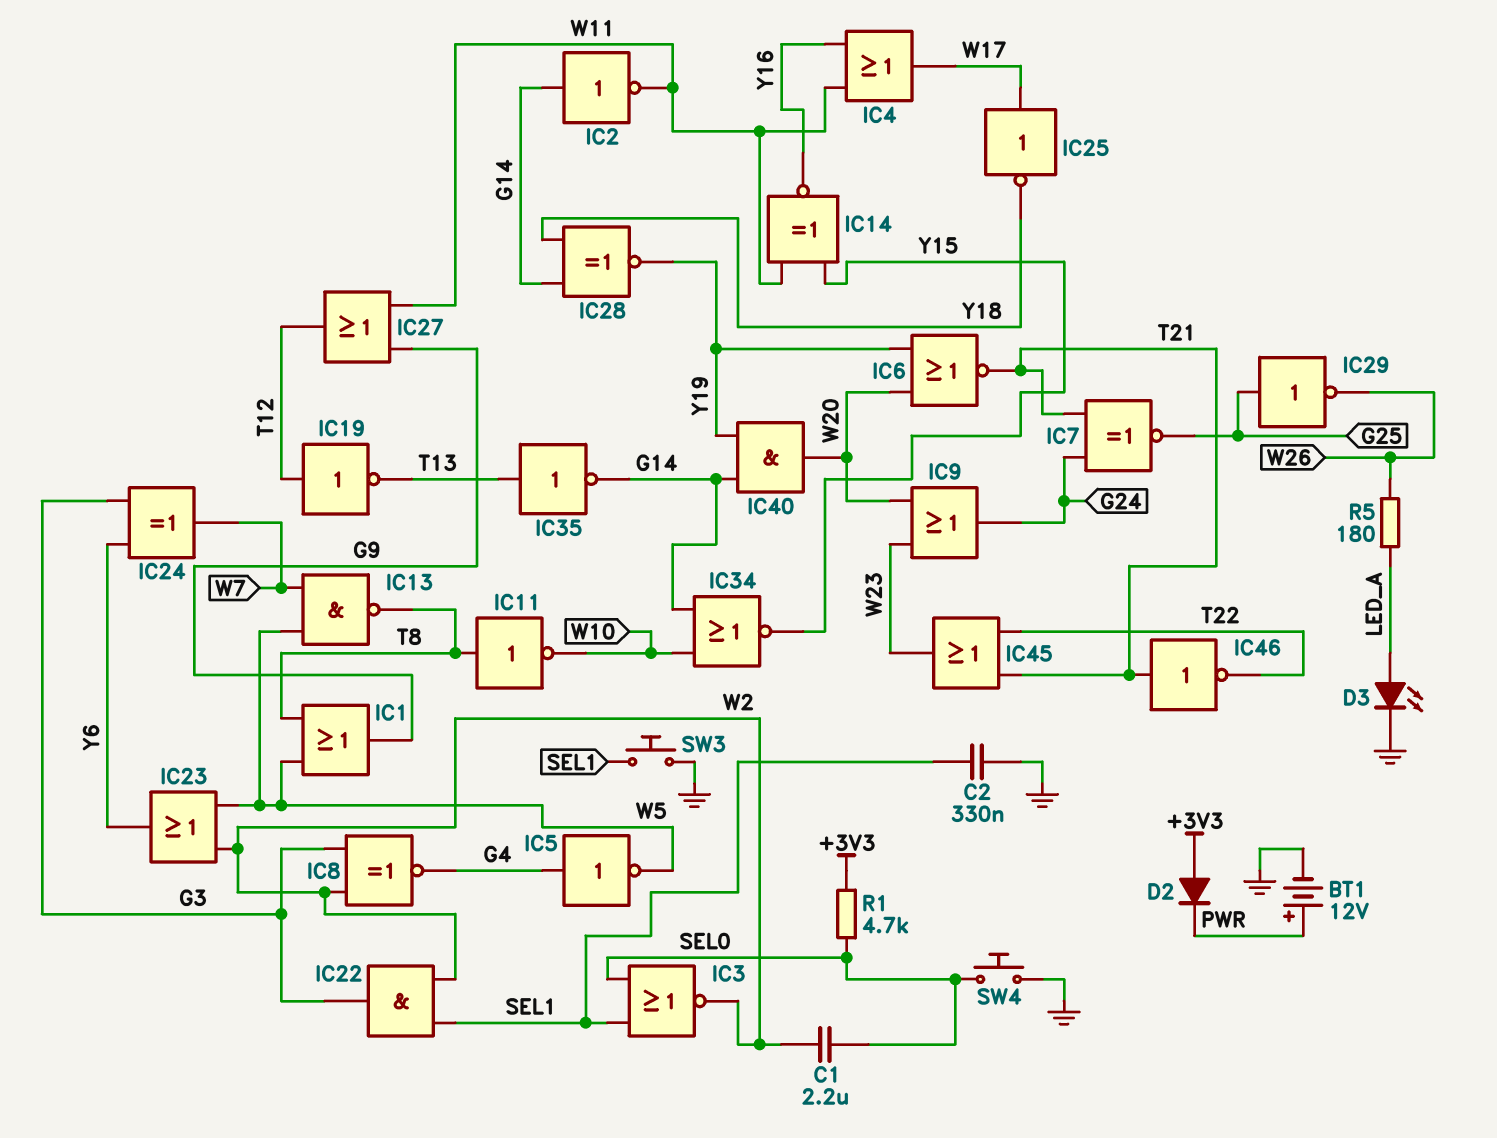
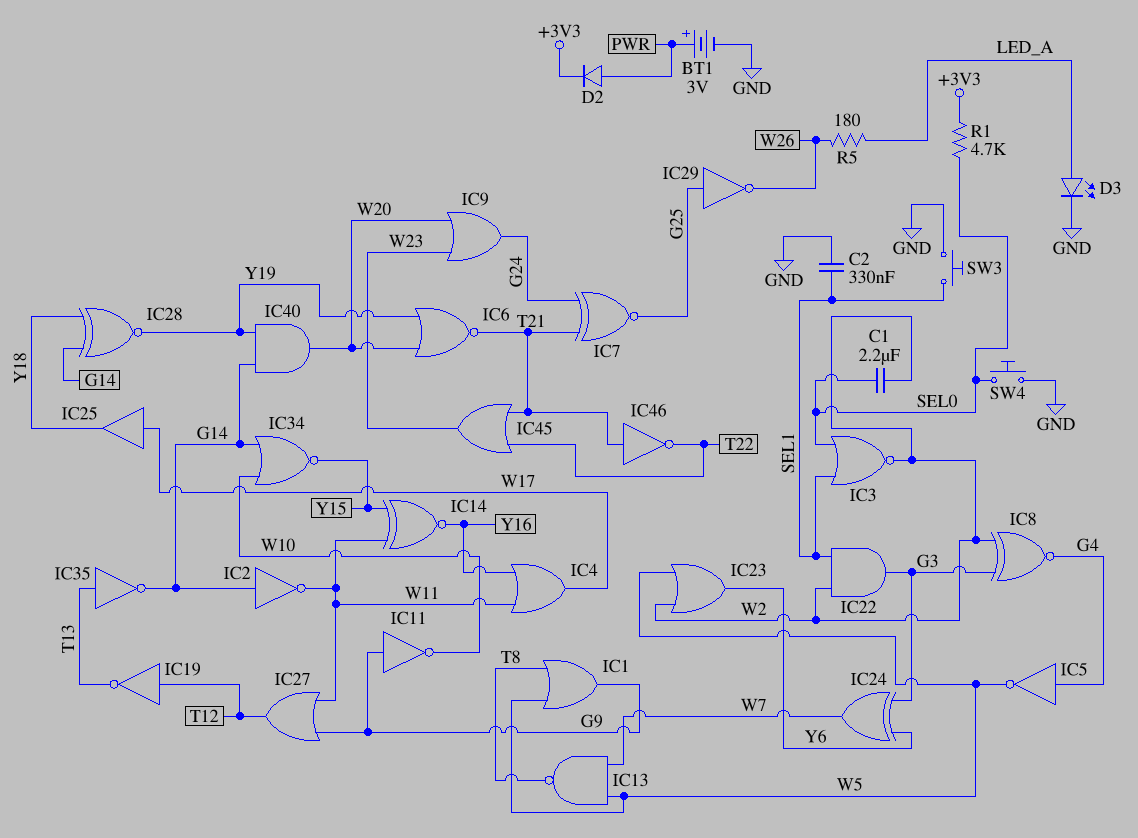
BT1: 12V (plus PWR, minus GND) -> 3V (plus PWR, minus GND)
D2: diode (A +3V3, K PWR) -> diode (A PWR, K +3V3)
IC11: NOT (in T8, out W10) -> NOT (in G9, out W10)
IC25: NOT (in W17, out Y18) -> buffer (in W17, out Y18)

